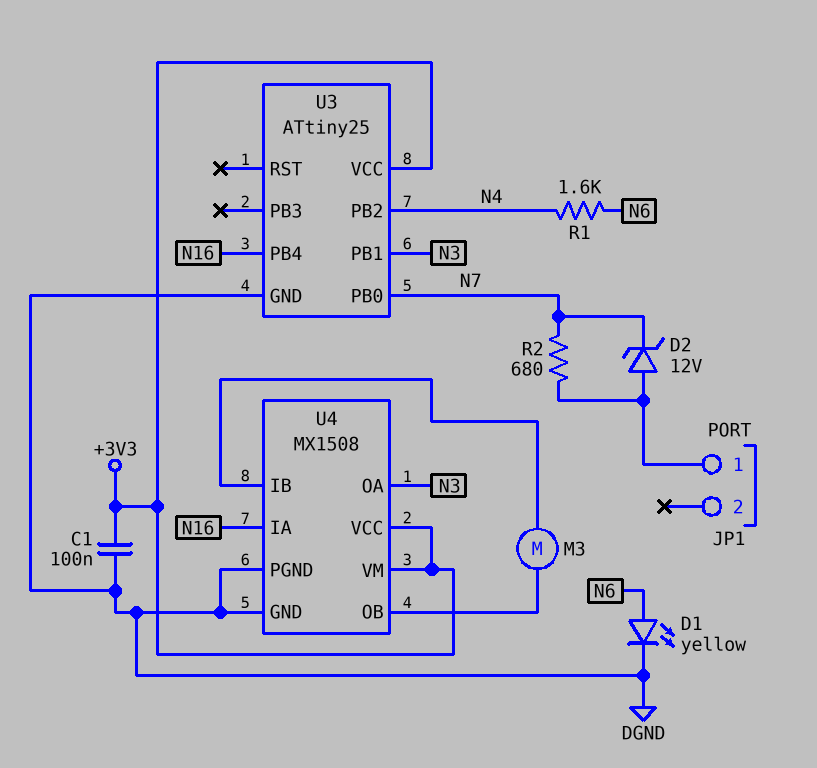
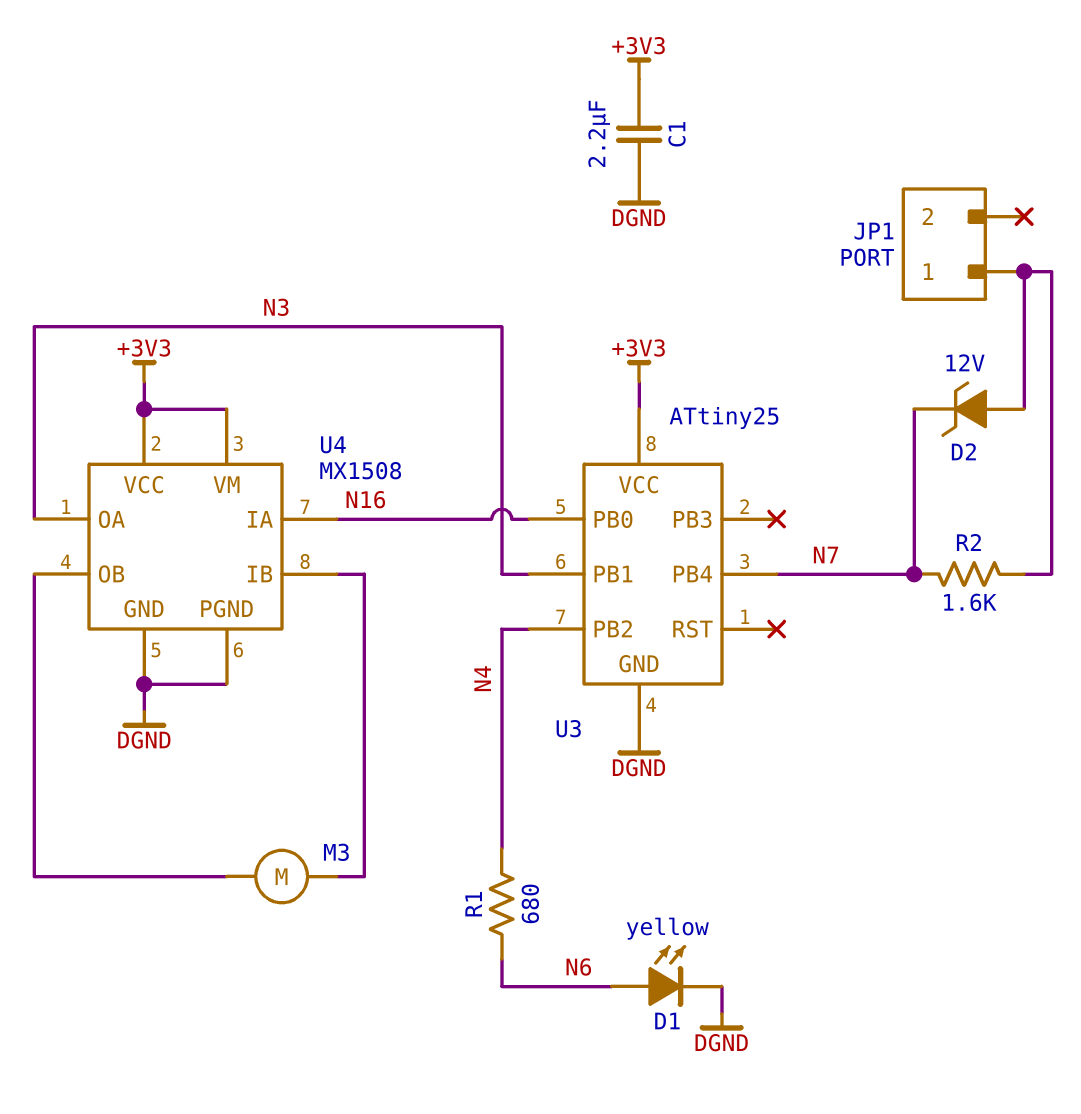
C1: 100nF (+3V3, DGND) -> 2.2uF (+3V3, DGND)
R1: 1.6k (N4, N6) -> 680 (N4, N6)
R2: 680 (JP1/1, N7) -> 1.6k (JP1/1, N7)
U3 pin PB0: N7 -> N16
U3 pin PB4: N16 -> N7

